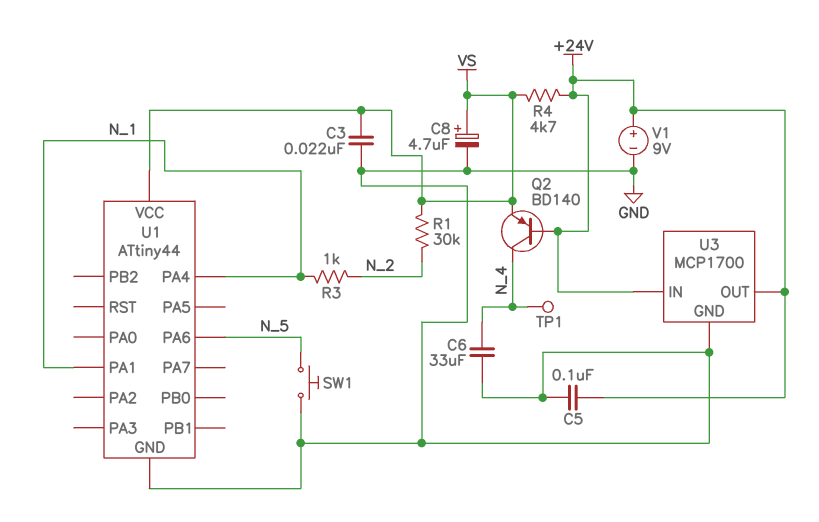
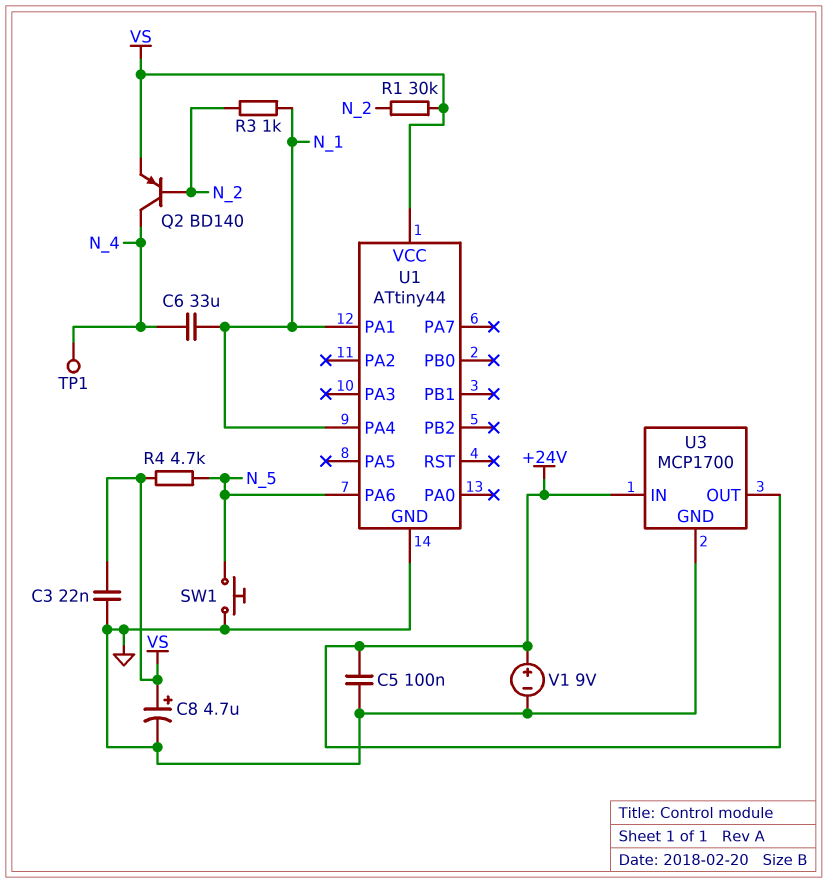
C6: 33uF (GND, N_4) -> 33uF (N_1, N_4)
Q2: PNP BD140 (B +24V, C N_4, E VS) -> PNP BD140 (B N_2, C N_4, E VS)
R4: 4.7k (+24V, VS) -> 4.7k (N_5, VS)

